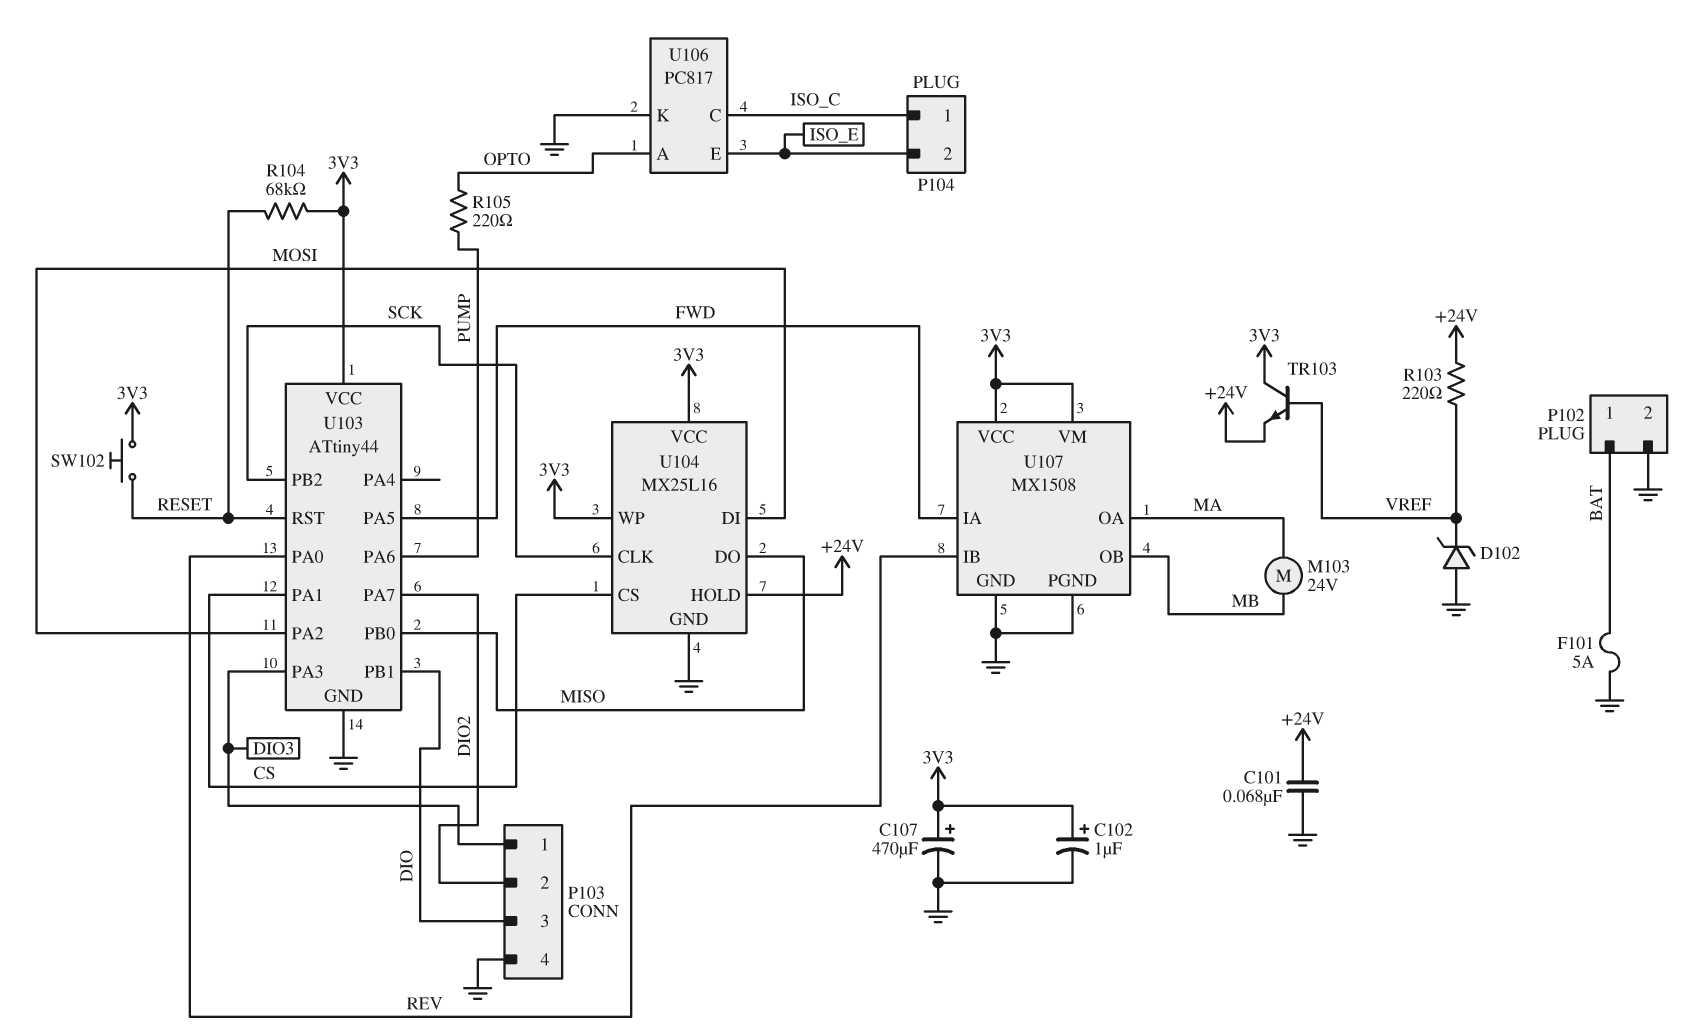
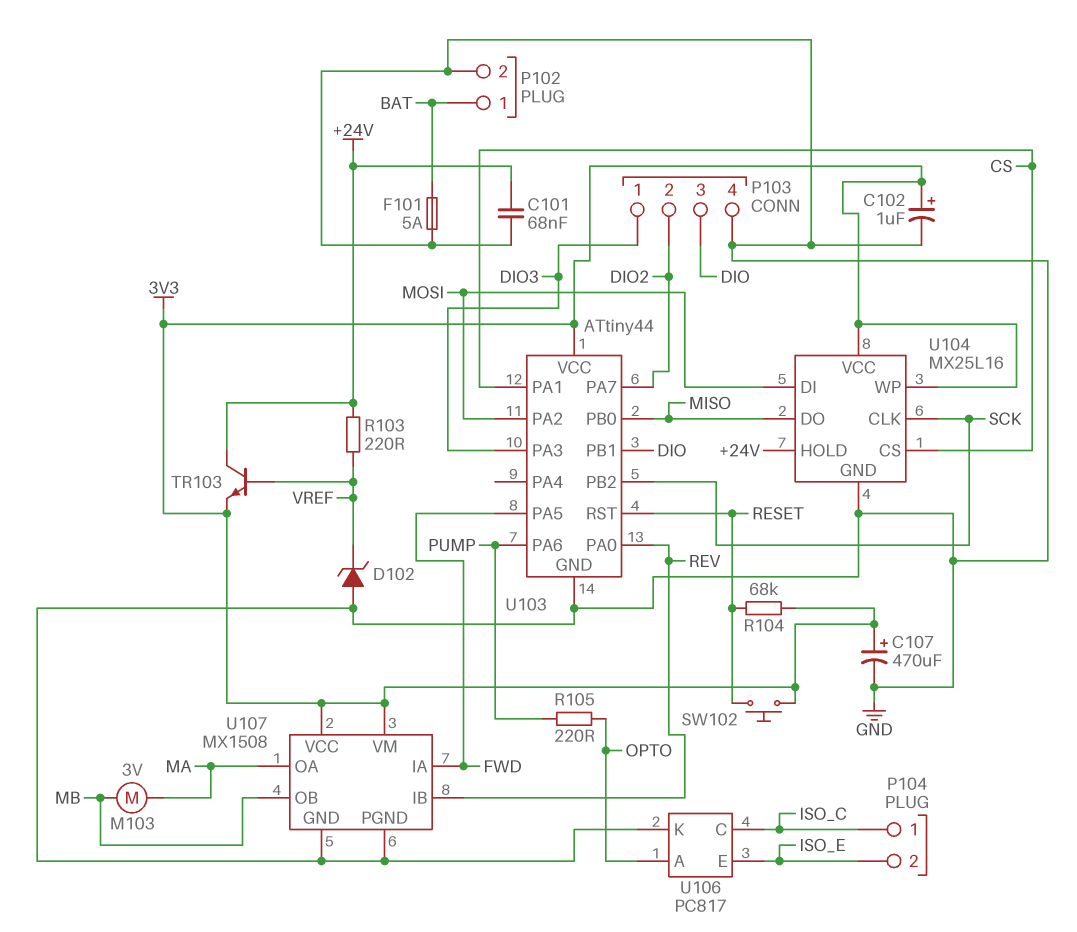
M103: motor 24V (MA, MB) -> motor 3V (MA, MB)
TR103: NPN (B VREF, C 3V3, E +24V) -> NPN (B VREF, C +24V, E 3V3)

